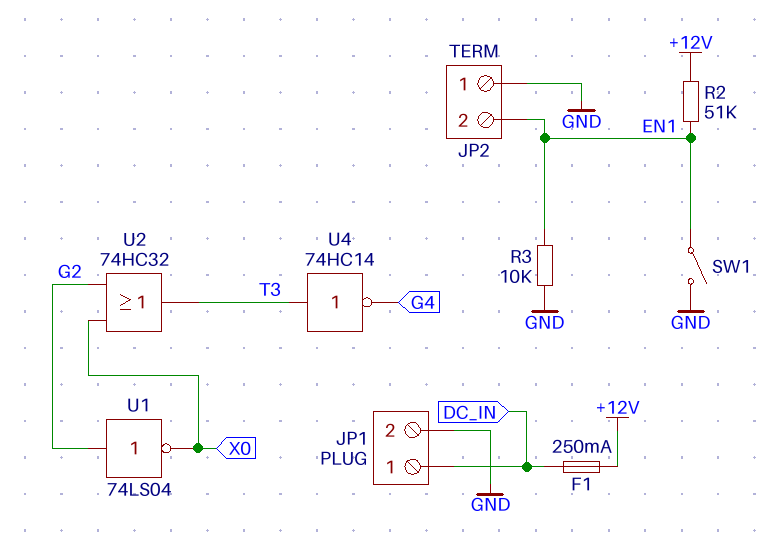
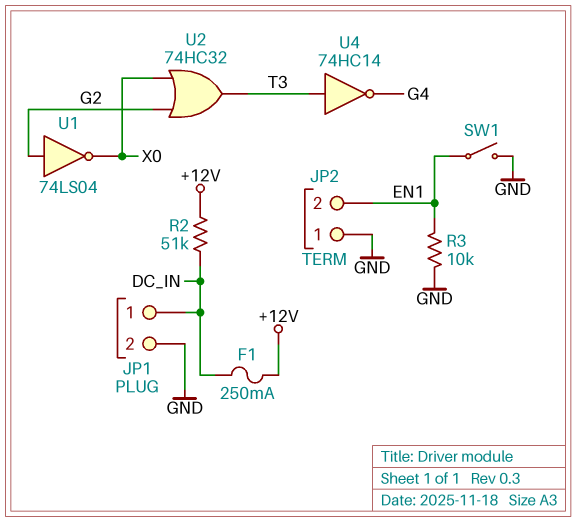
R2: 51k (+12V, EN1) -> 51k (+12V, DC_IN)

